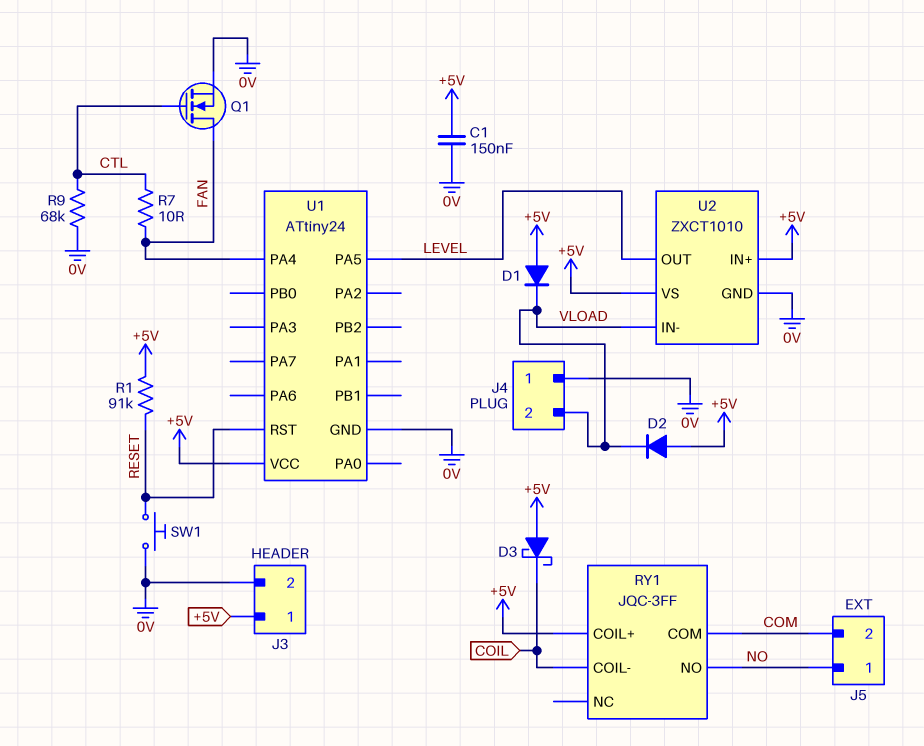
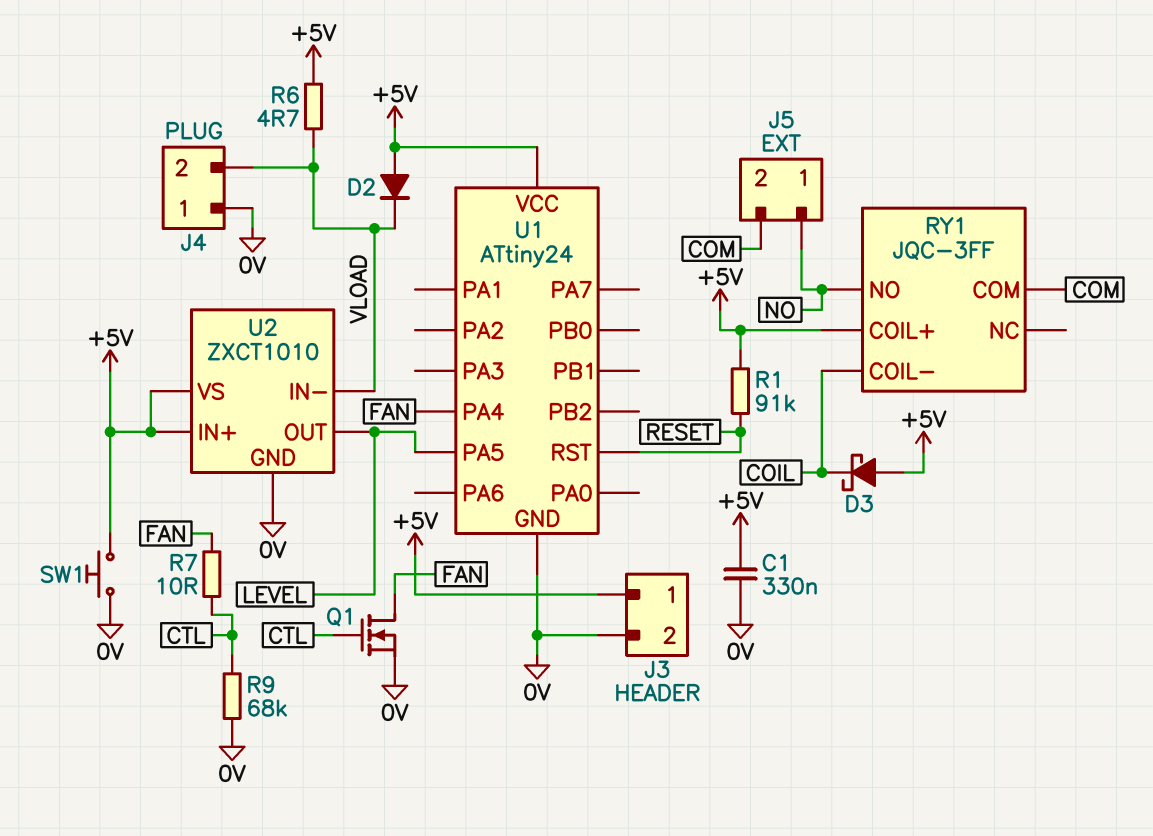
C1: 150nF (+5V, 0V) -> 330nF (+5V, 0V)
D1: diode (A +5V, K VLOAD) -> none
R6: none -> 4.7 (+5V, VLOAD)
SW1: button (0V, RESET) -> button (+5V, 0V)

